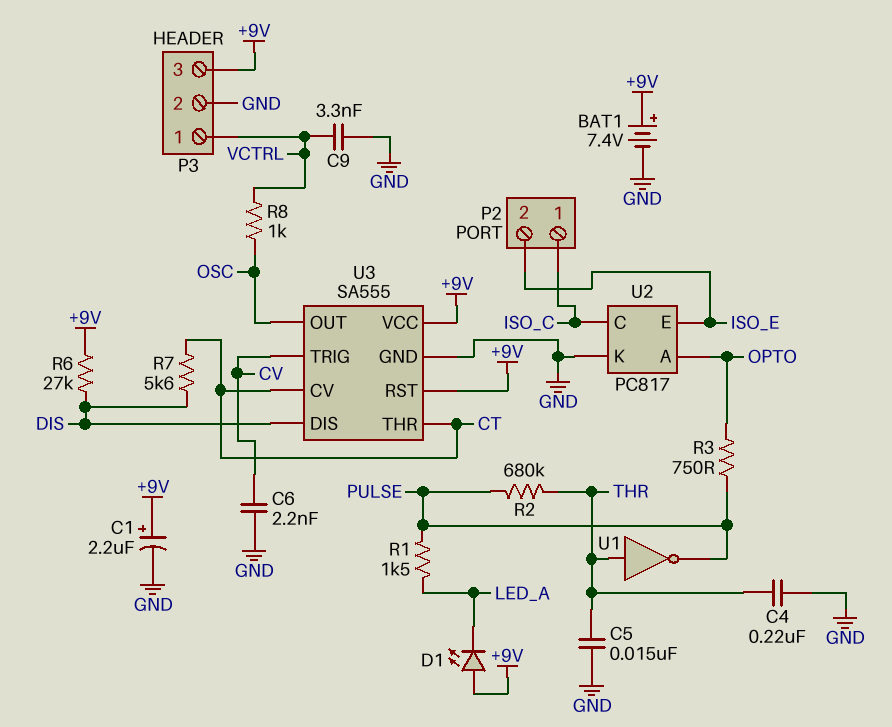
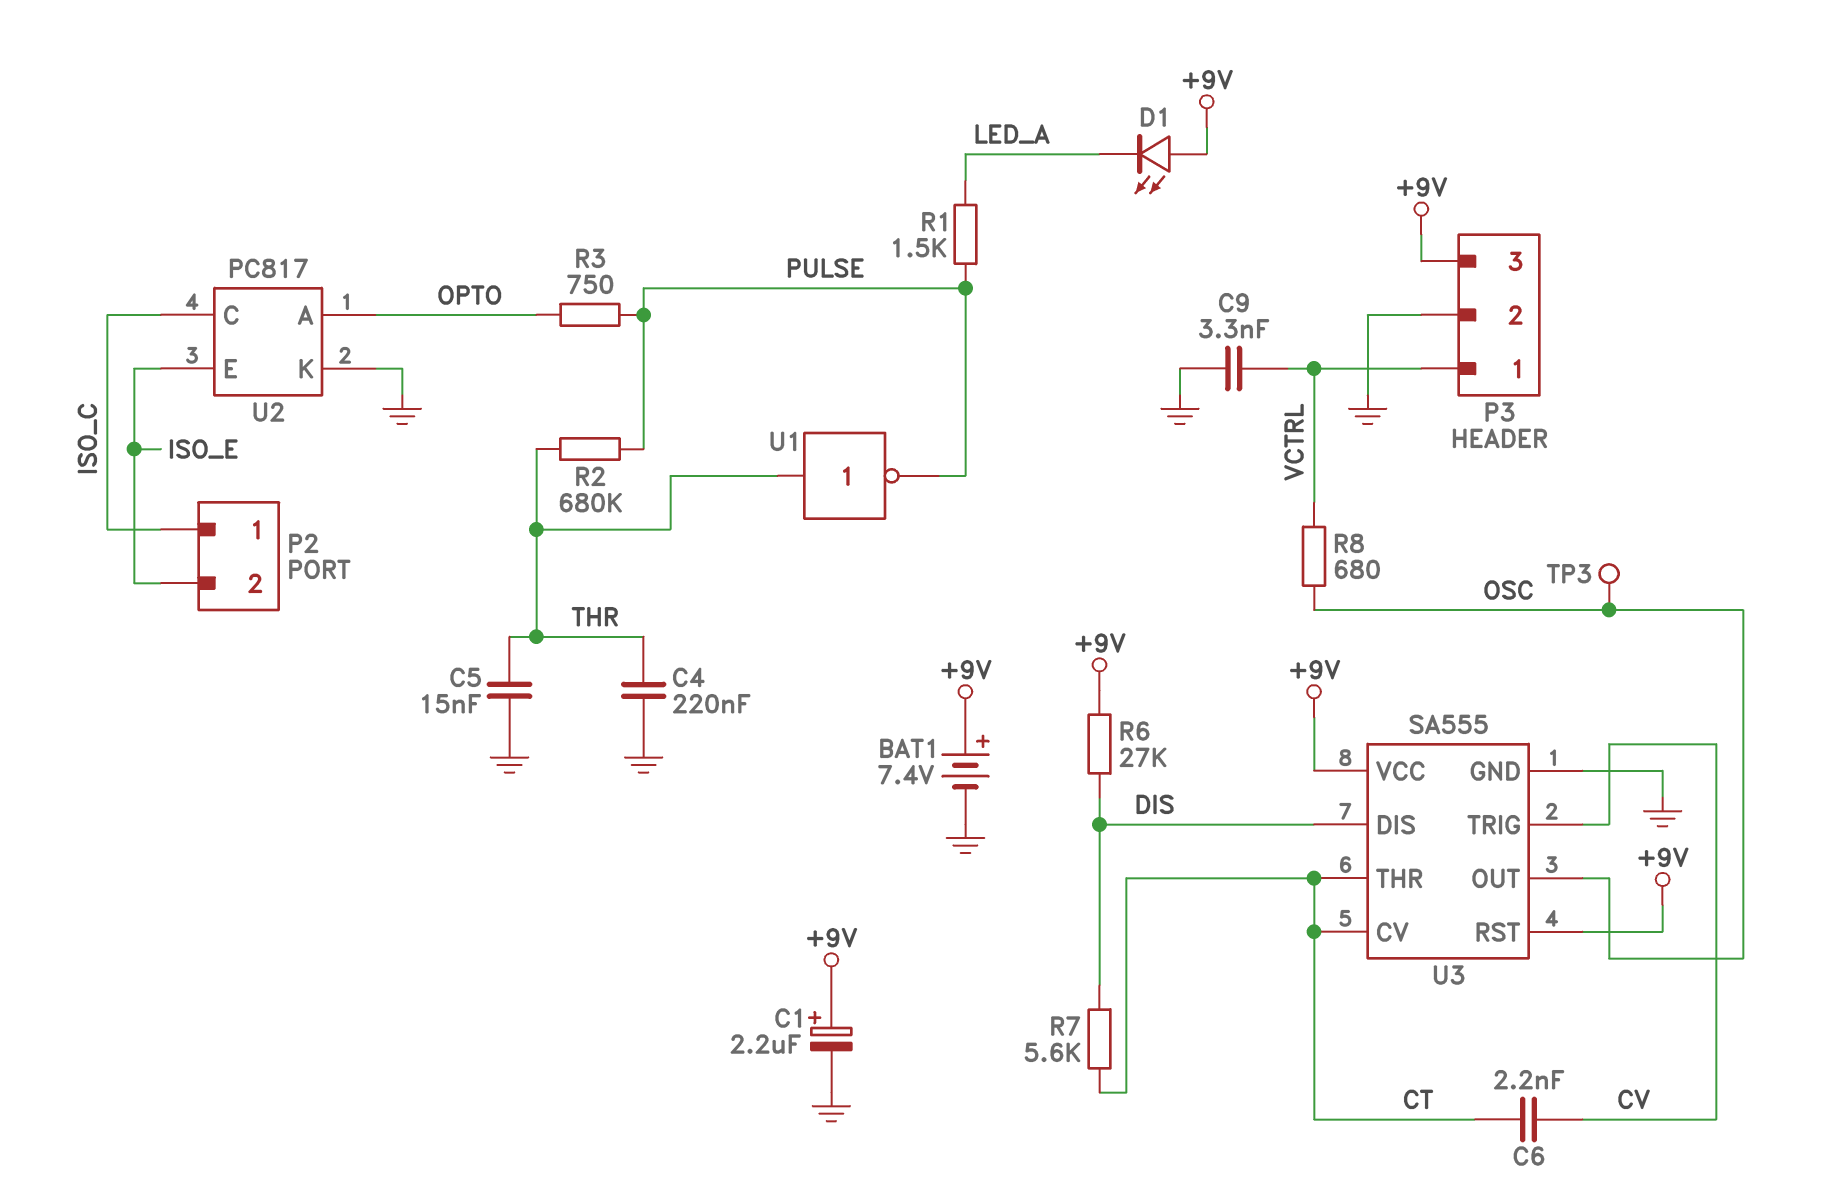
C6: 2.2nF (CV, GND) -> 2.2nF (CT, CV)
R8: 1k (OSC, VCTRL) -> 680 (OSC, VCTRL)
TP3: none -> test point (OSC)

